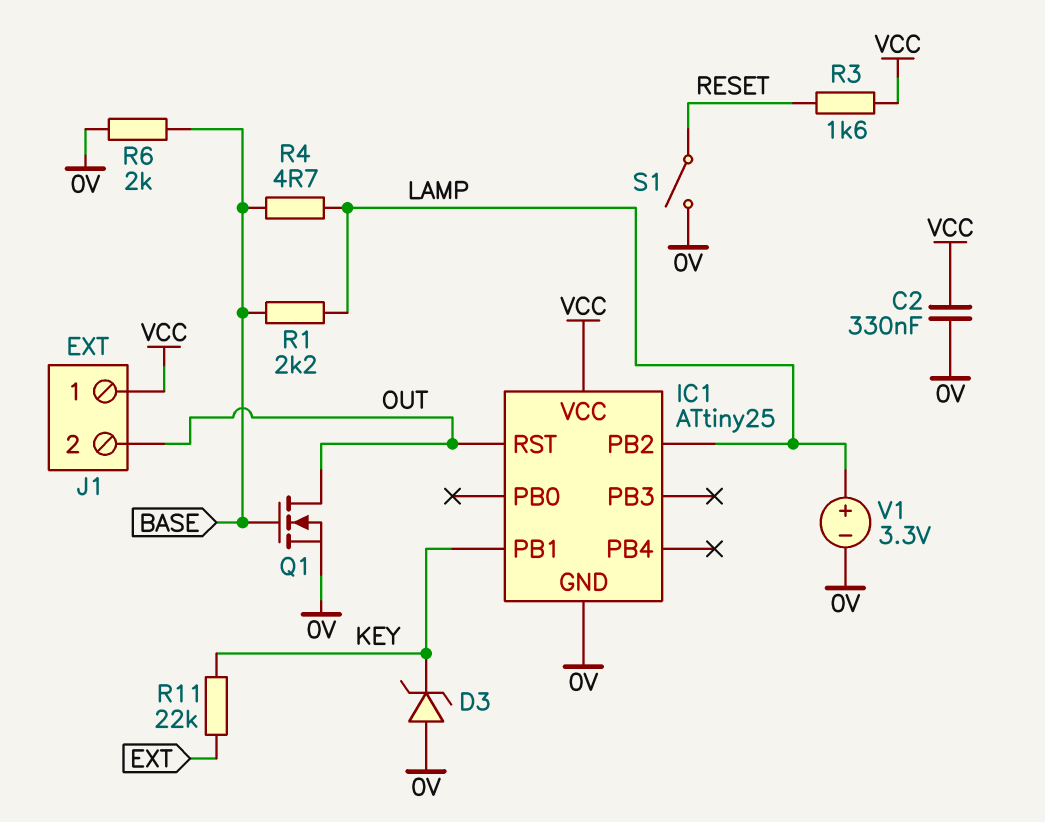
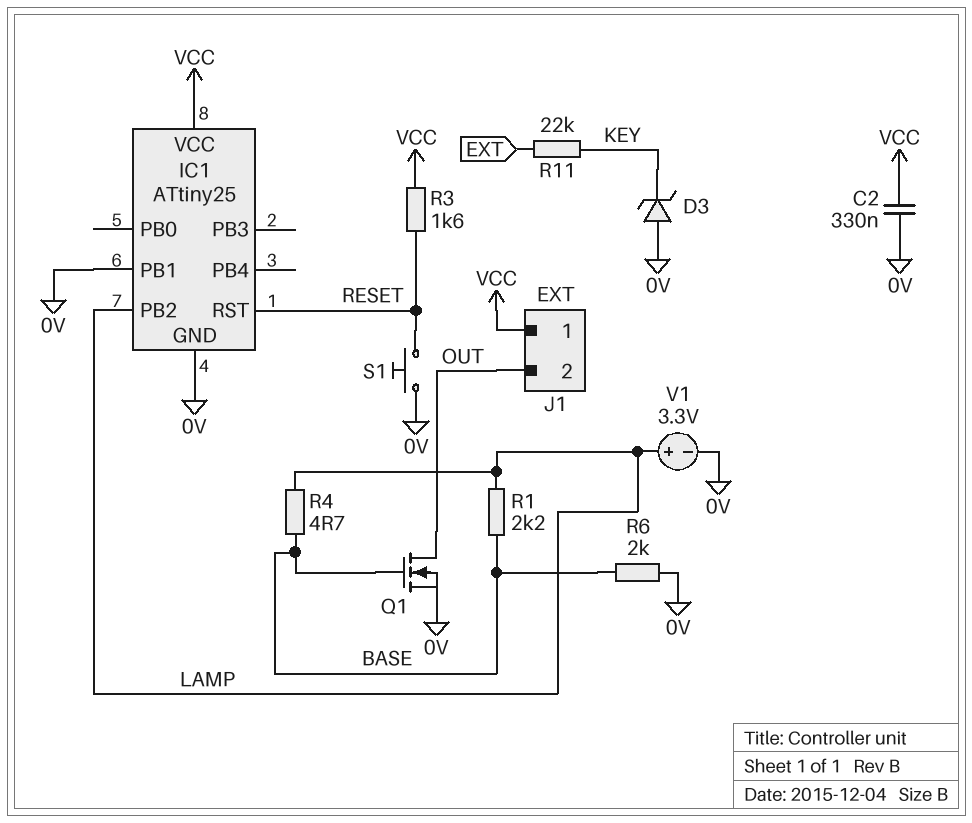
IC1 pin PB1: KEY -> 0V
IC1 pin RST: OUT -> RESET
S1: switch (0V, RESET) -> button (0V, RESET)

